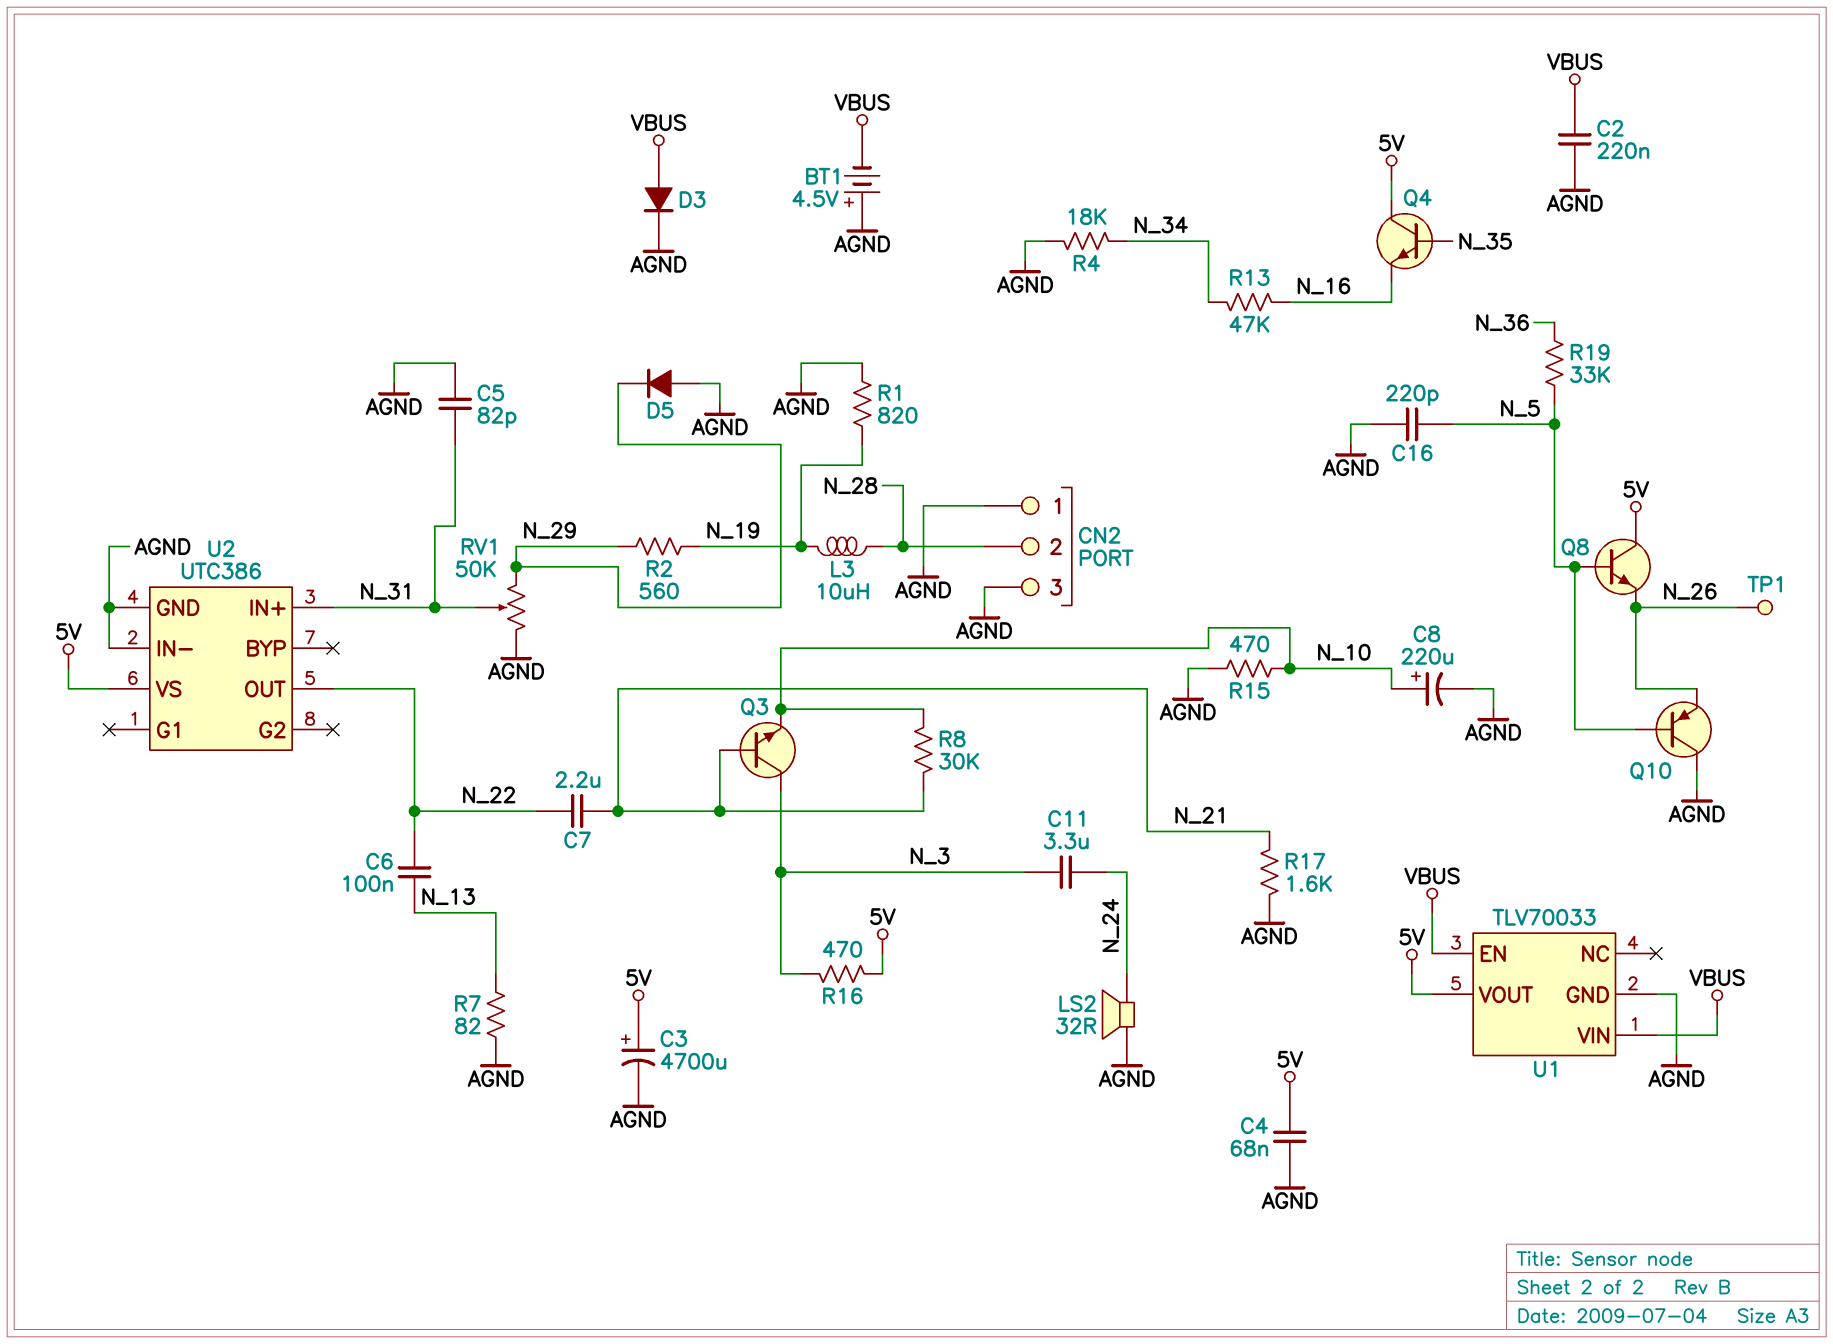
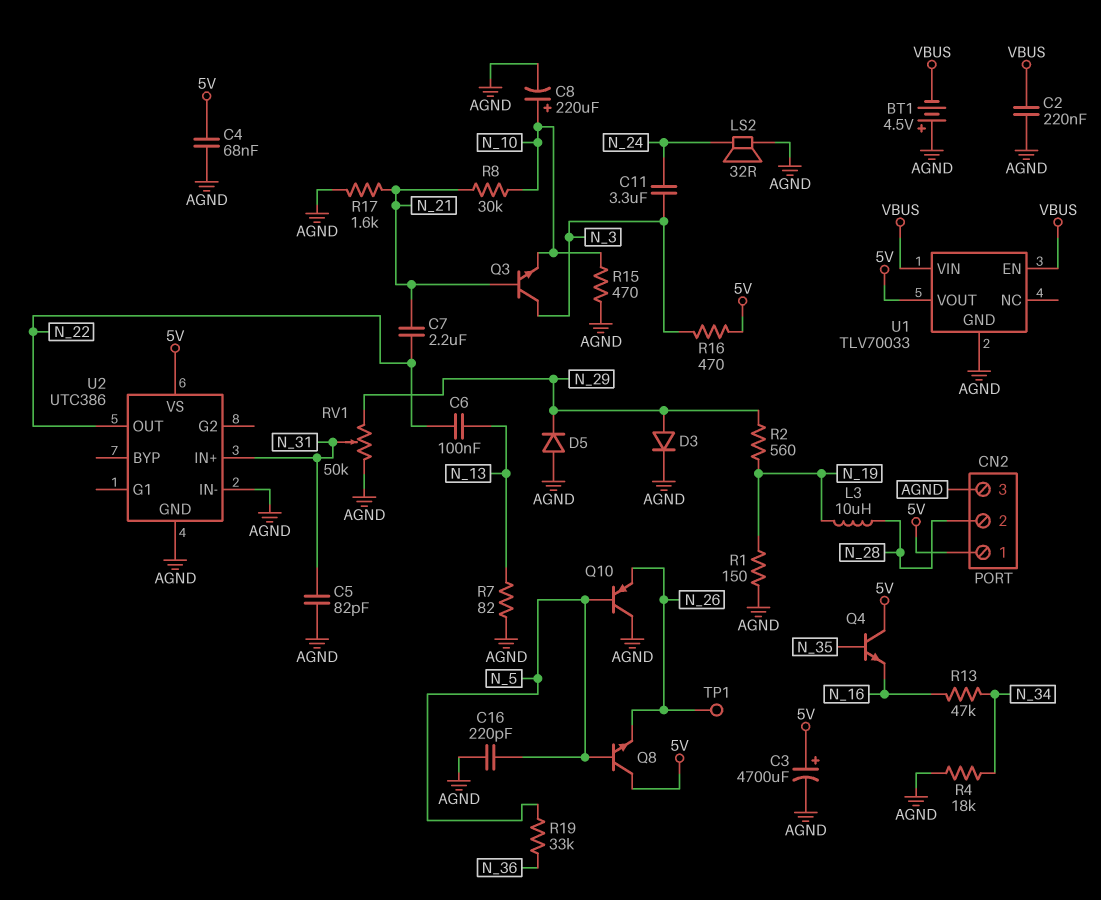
CN2 pin 1: AGND -> 5V
D3: diode (A VBUS, K AGND) -> diode (A N_29, K AGND)
R1: 820 (AGND, N_19) -> 150 (AGND, N_19)

